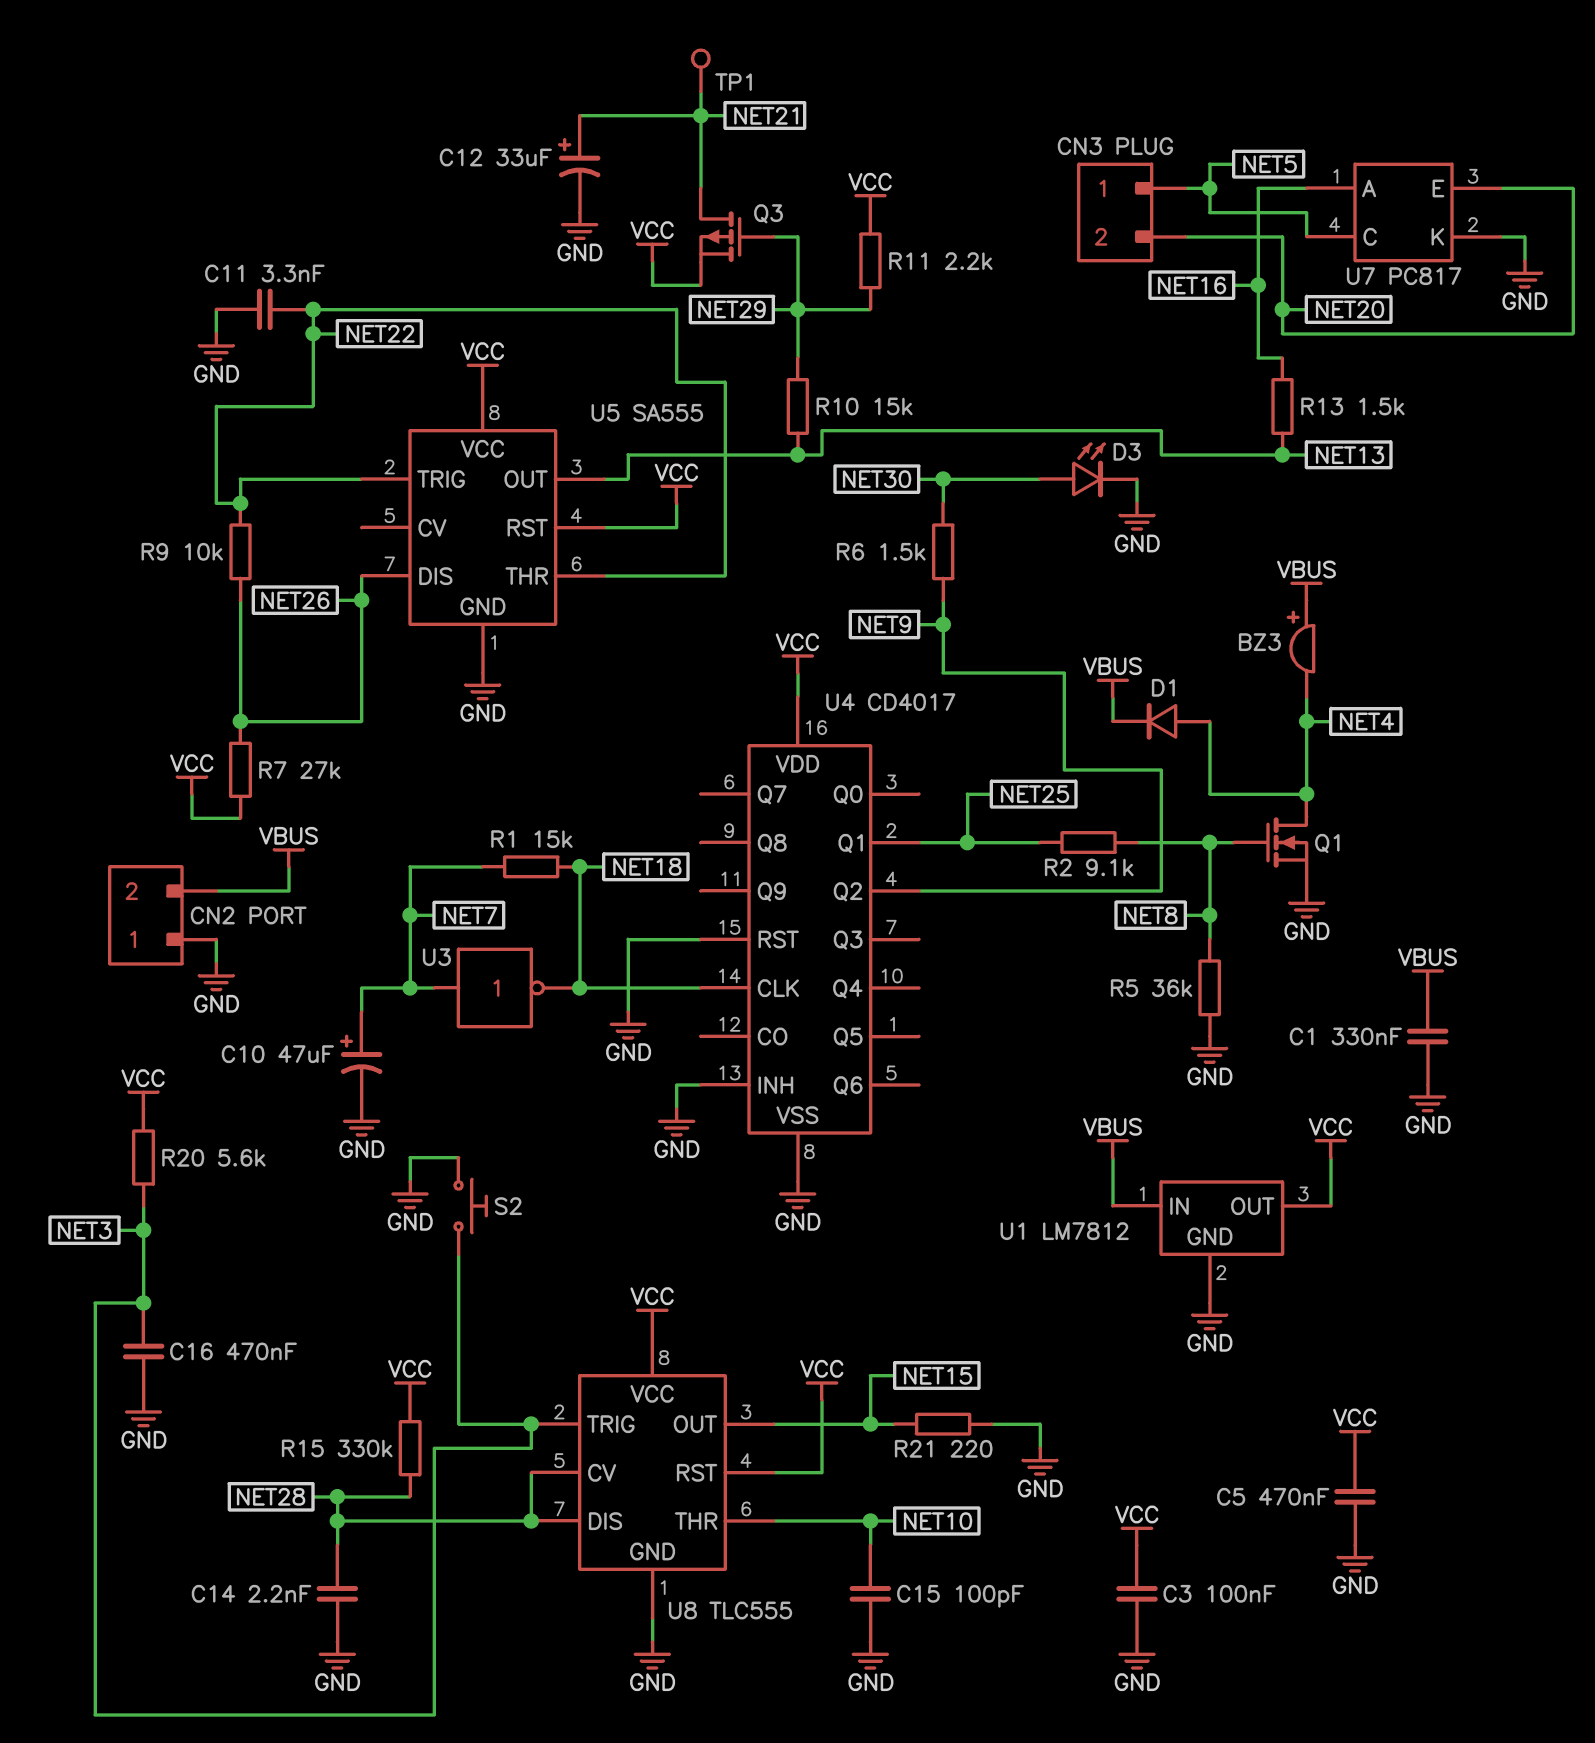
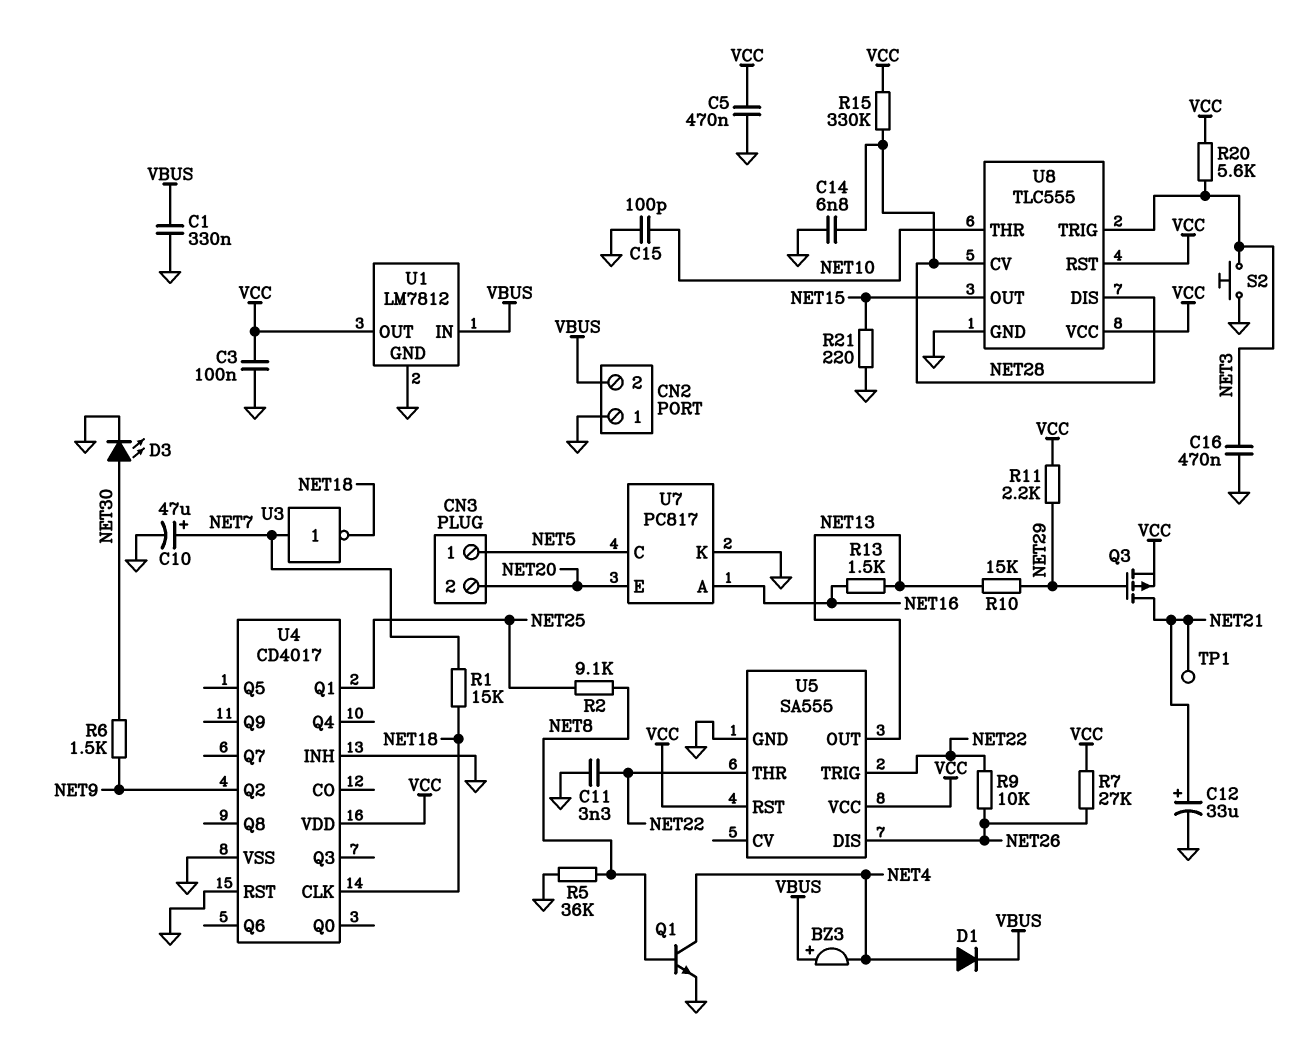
C14: 2.2nF (GND, NET28) -> 6.8nF (GND, NET28)
Q1: NMOS (G NET8, D NET4, S GND) -> NPN (B NET8, C NET4, E GND)

